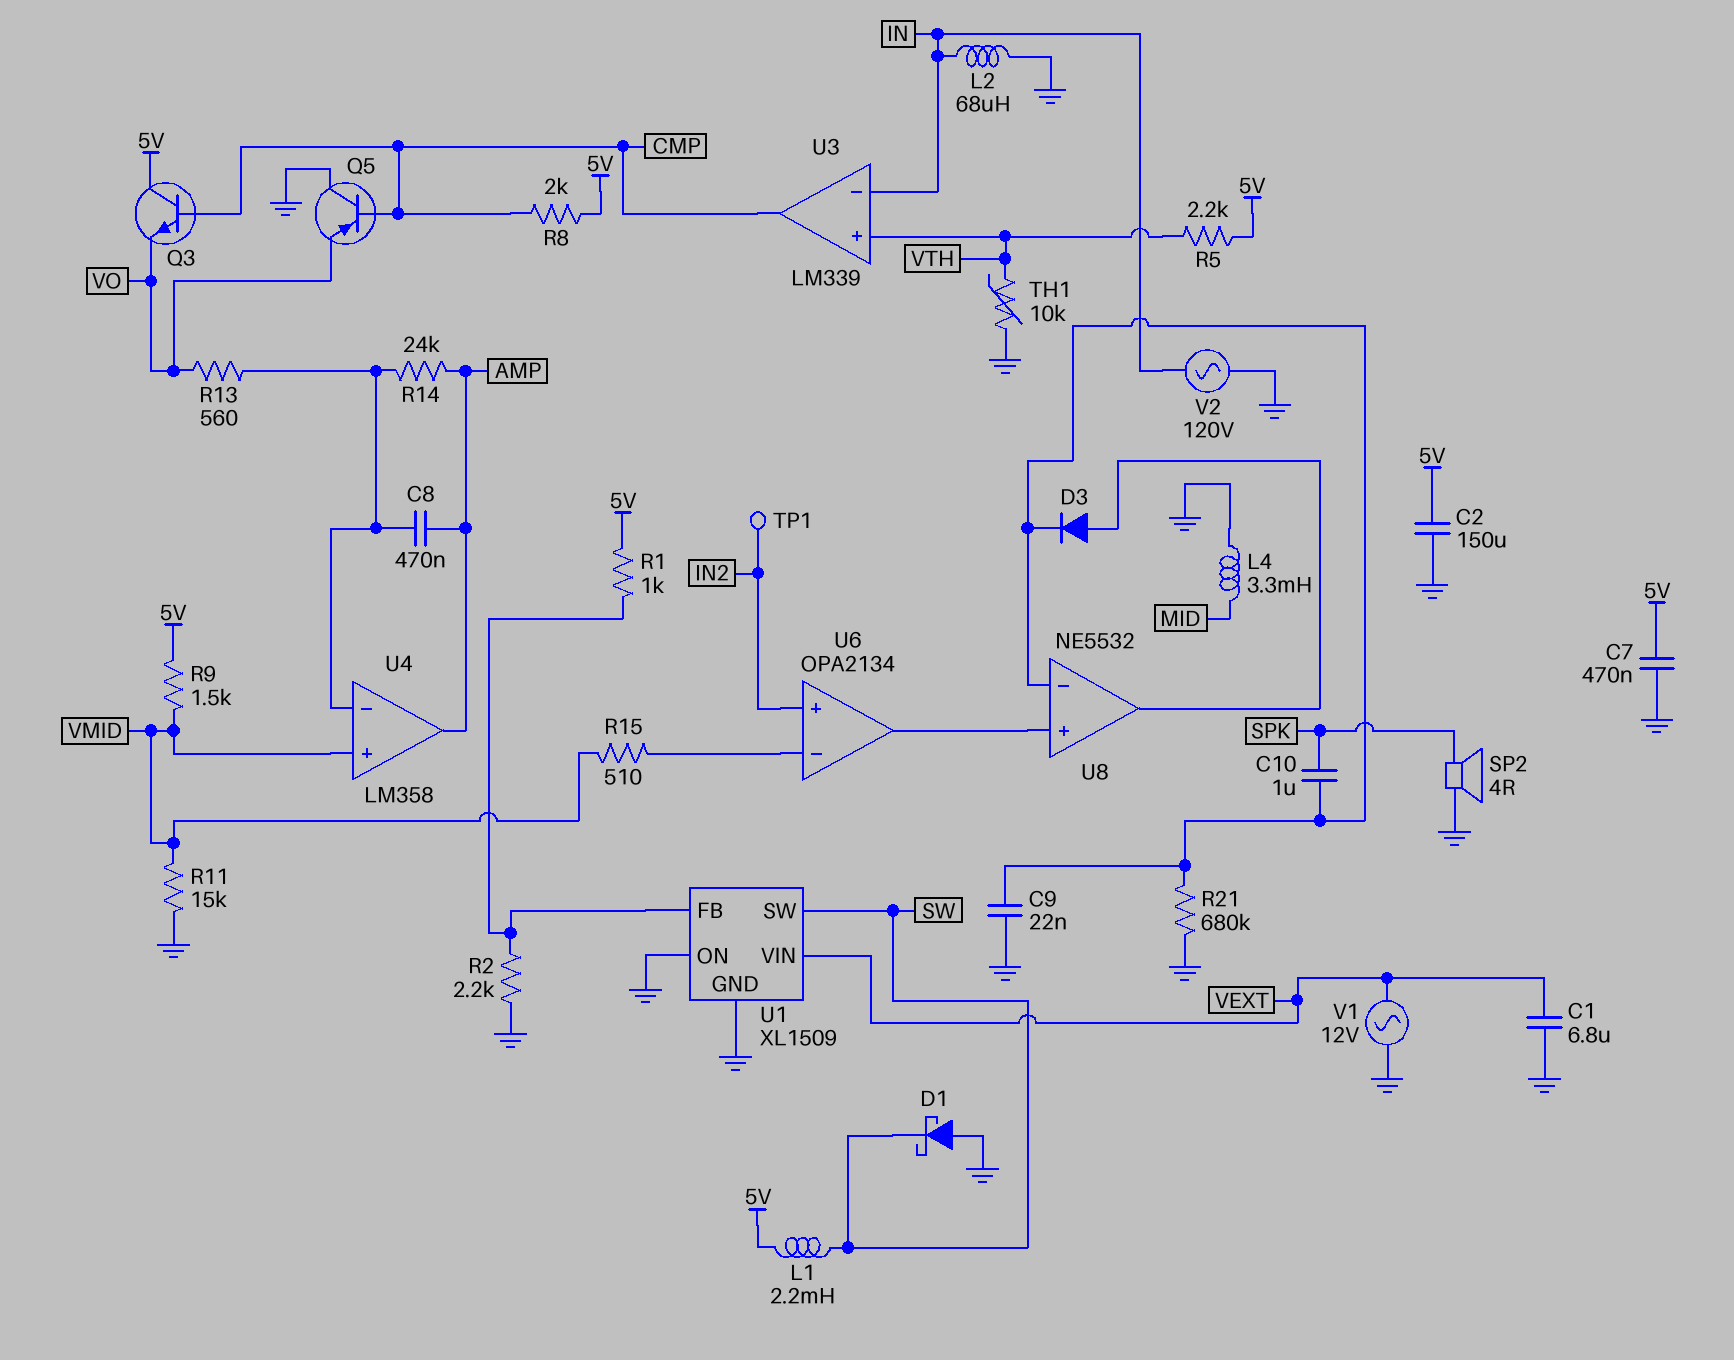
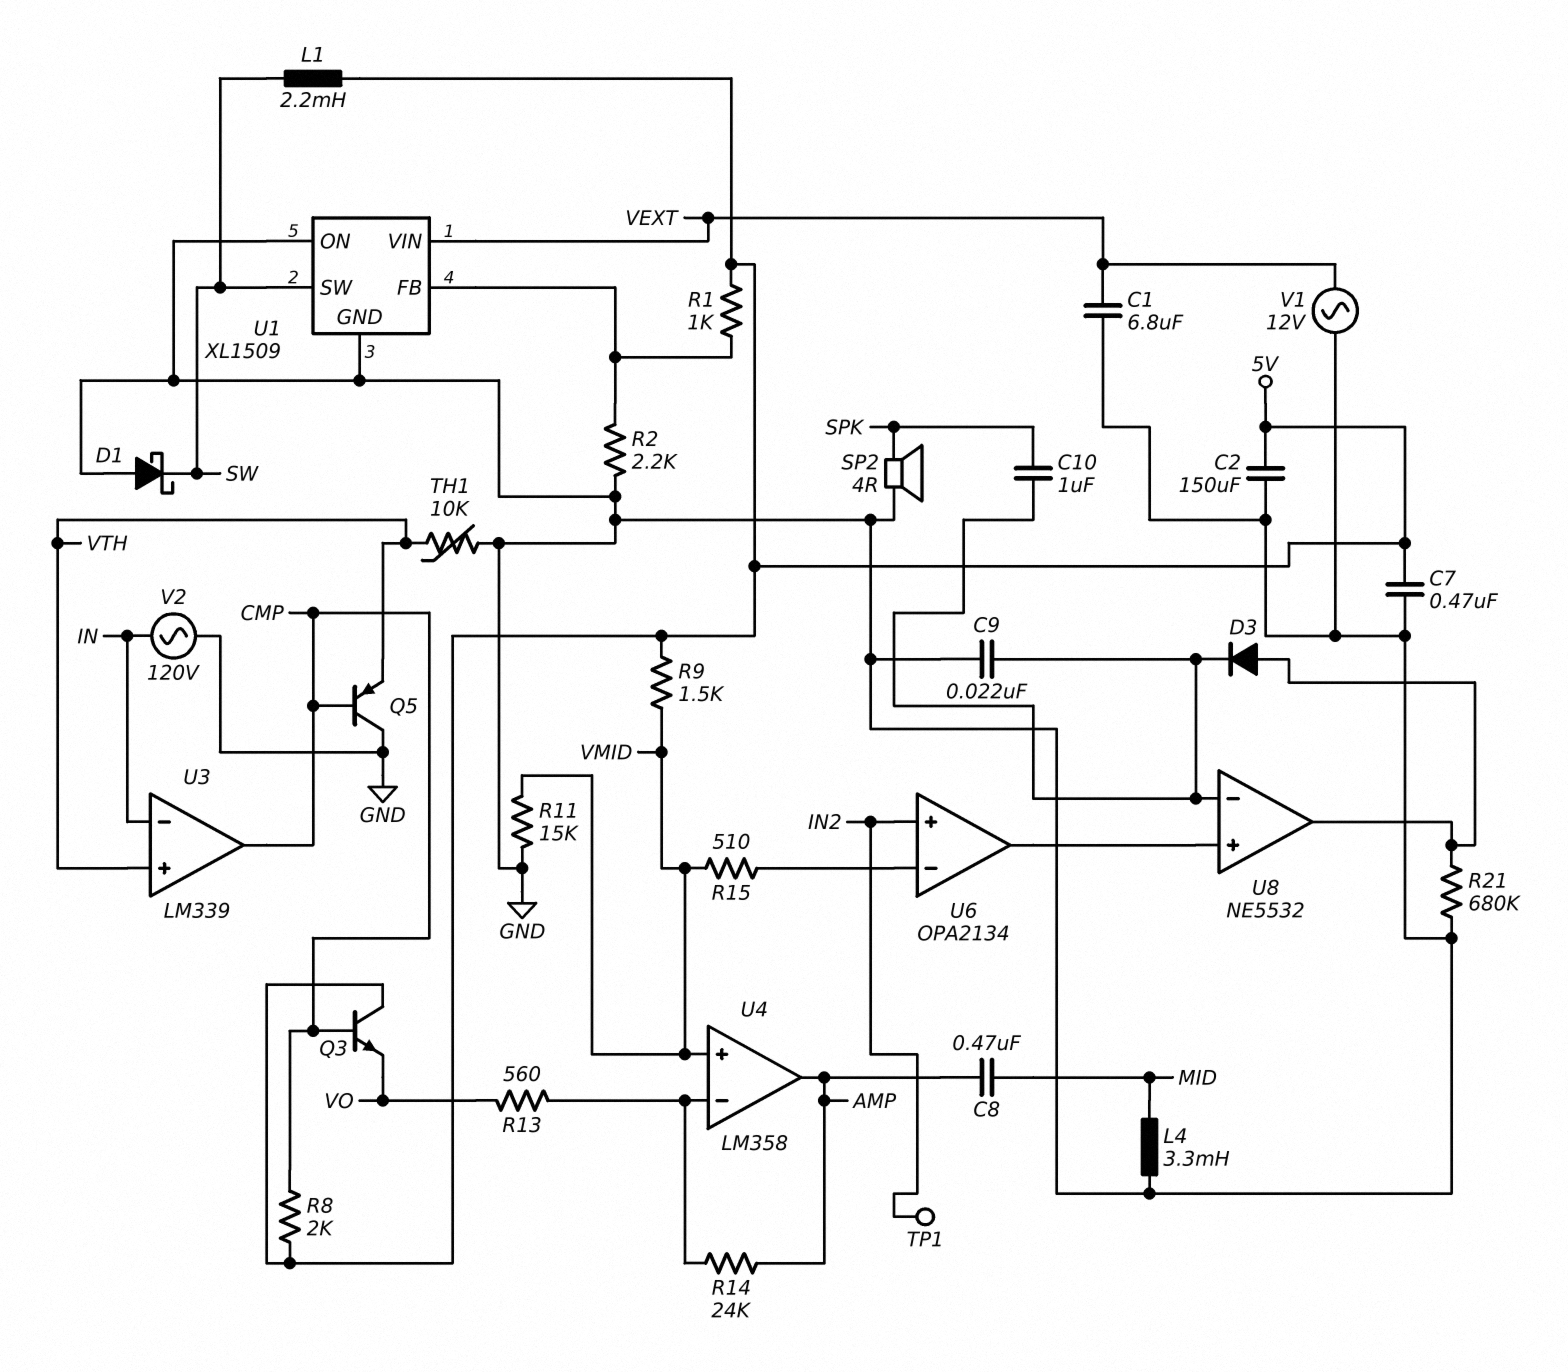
C8: 470nF (AMP, U4/in-) -> 470nF (AMP, MID)
L2: 68uH (GND, IN) -> none
Q5: PNP (B CMP, C GND, E VO) -> PNP (B CMP, C GND, E VTH)
R5: 2.2k (5V, VTH) -> none
R21: 680k (GND, U8/in-) -> 680k (GND, U8/out)

